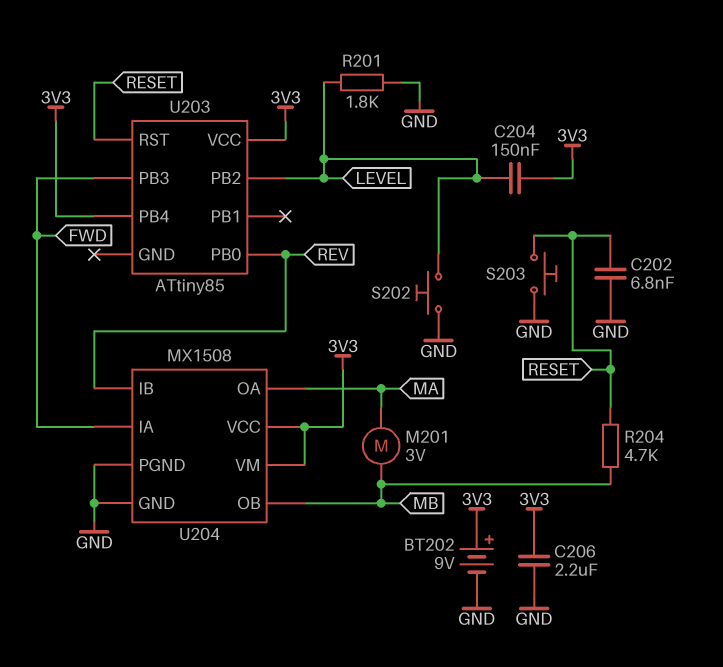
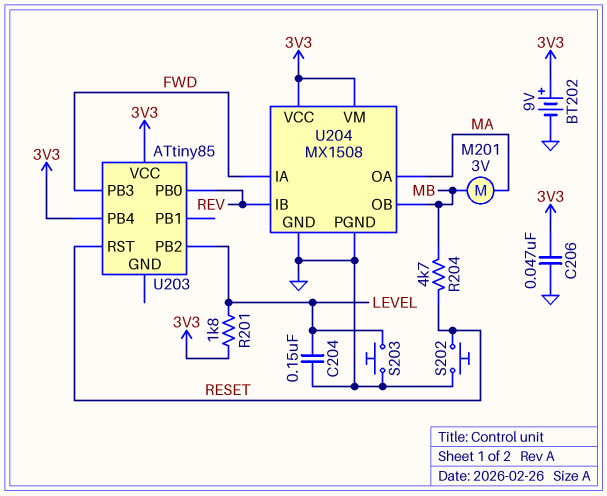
C202: 6.8nF (GND, RESET) -> none
C204: 150nF (3V3, LEVEL) -> 150nF (GND, LEVEL)
C206: 2.2uF (3V3, GND) -> 47nF (3V3, GND)
R201: 1.8k (GND, LEVEL) -> 1.8k (3V3, LEVEL)
S202: button (GND, LEVEL) -> button (GND, RESET)
S203: button (GND, RESET) -> button (GND, LEVEL)

